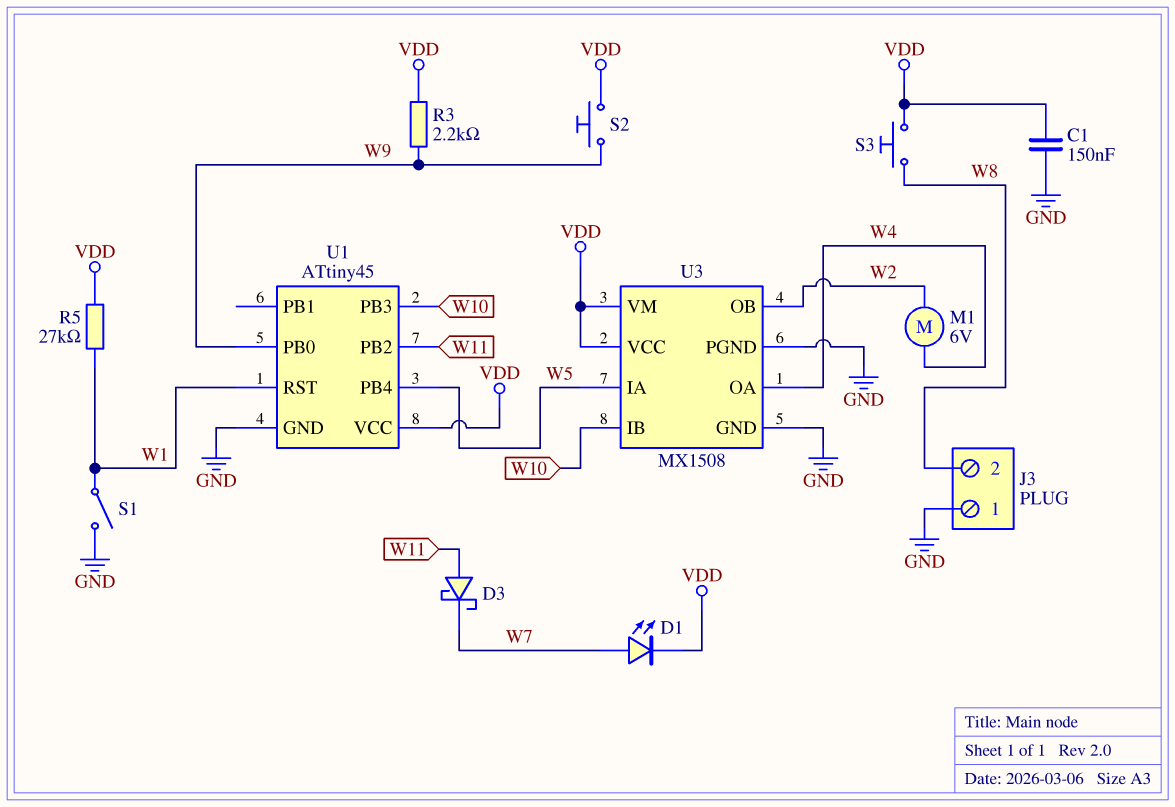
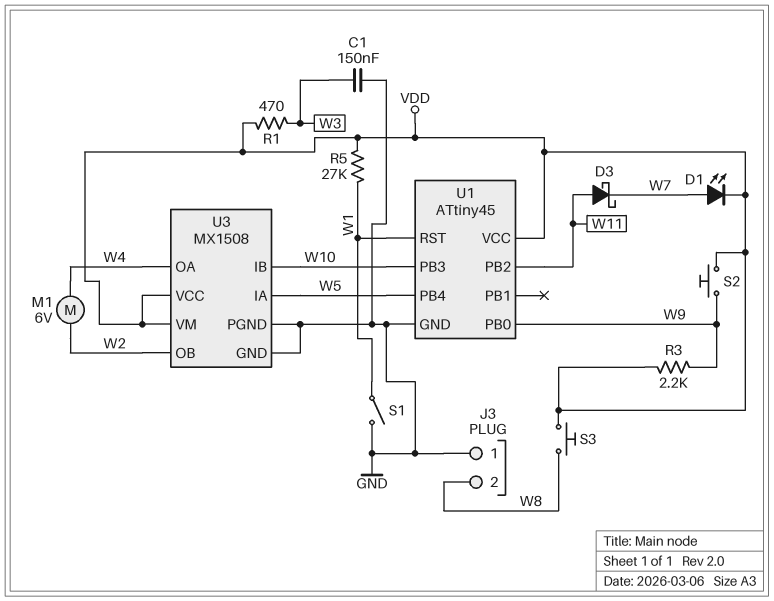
C1: 150nF (GND, VDD) -> 150nF (GND, W3)
R1: none -> 470 (VDD, W3)

